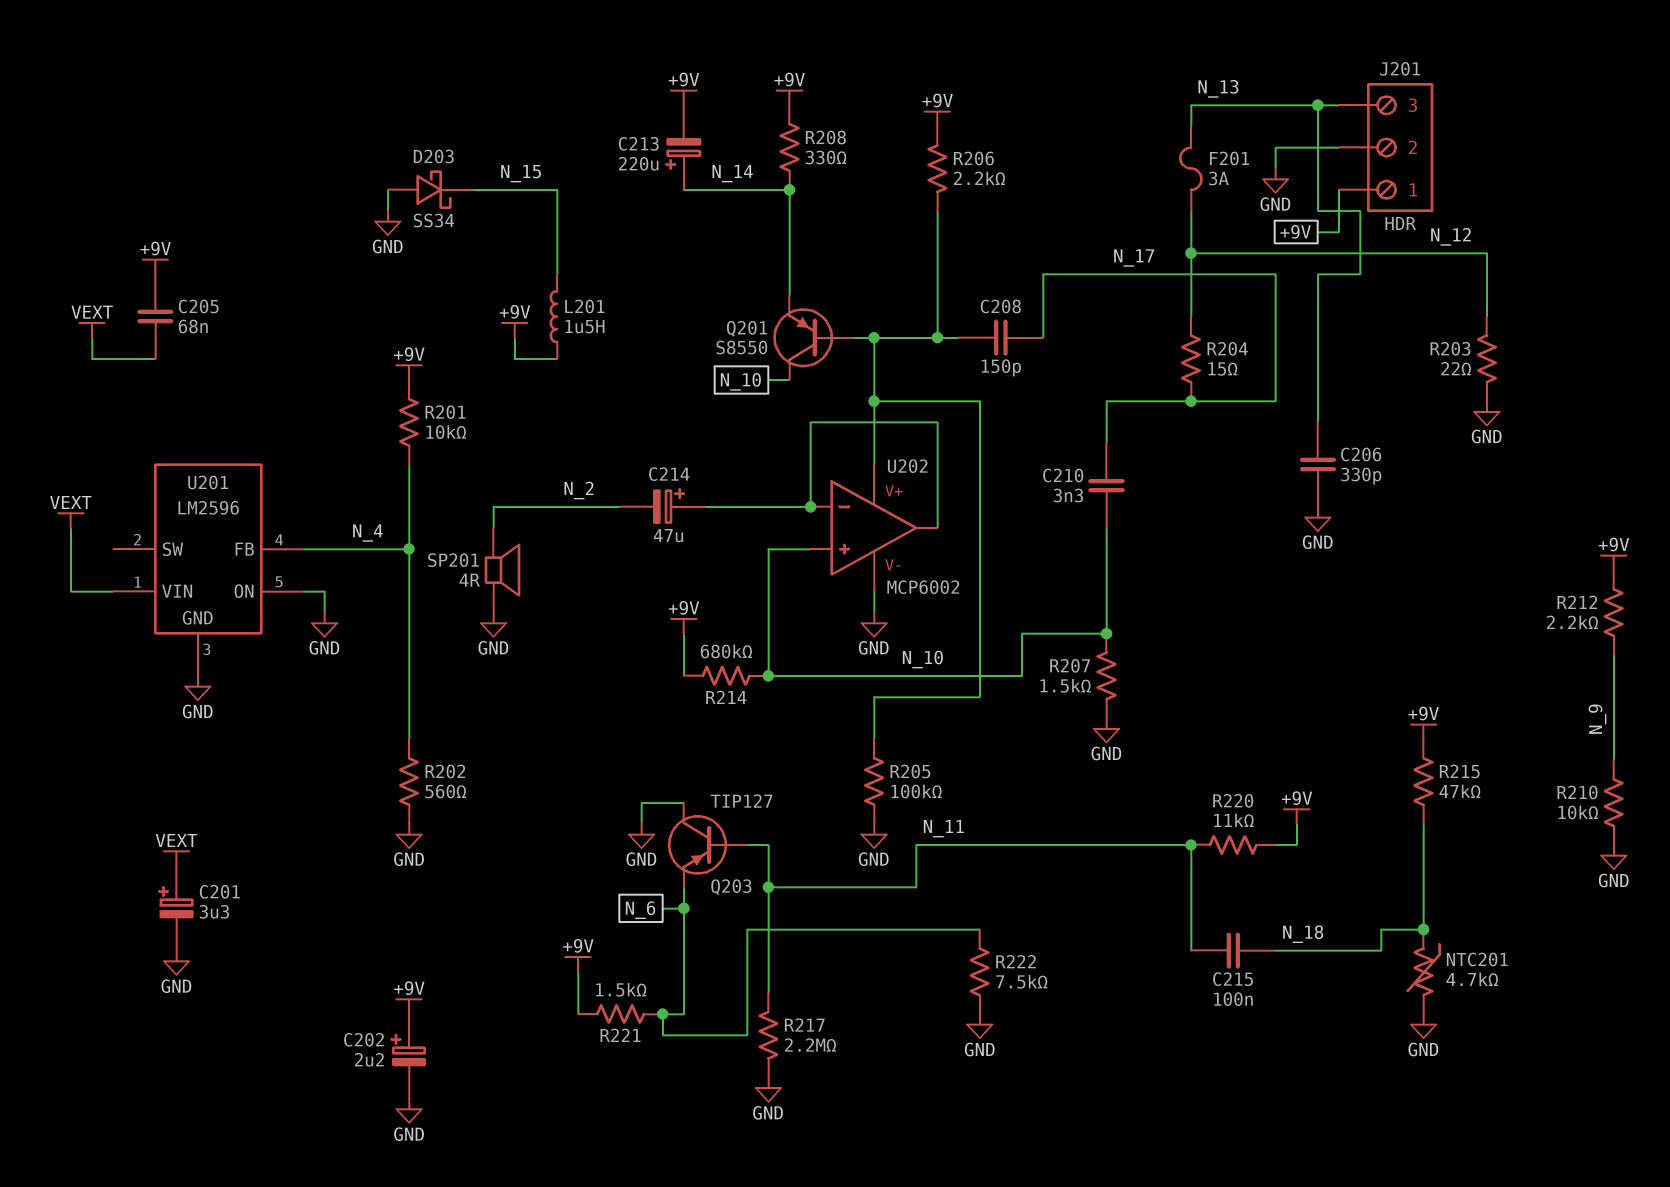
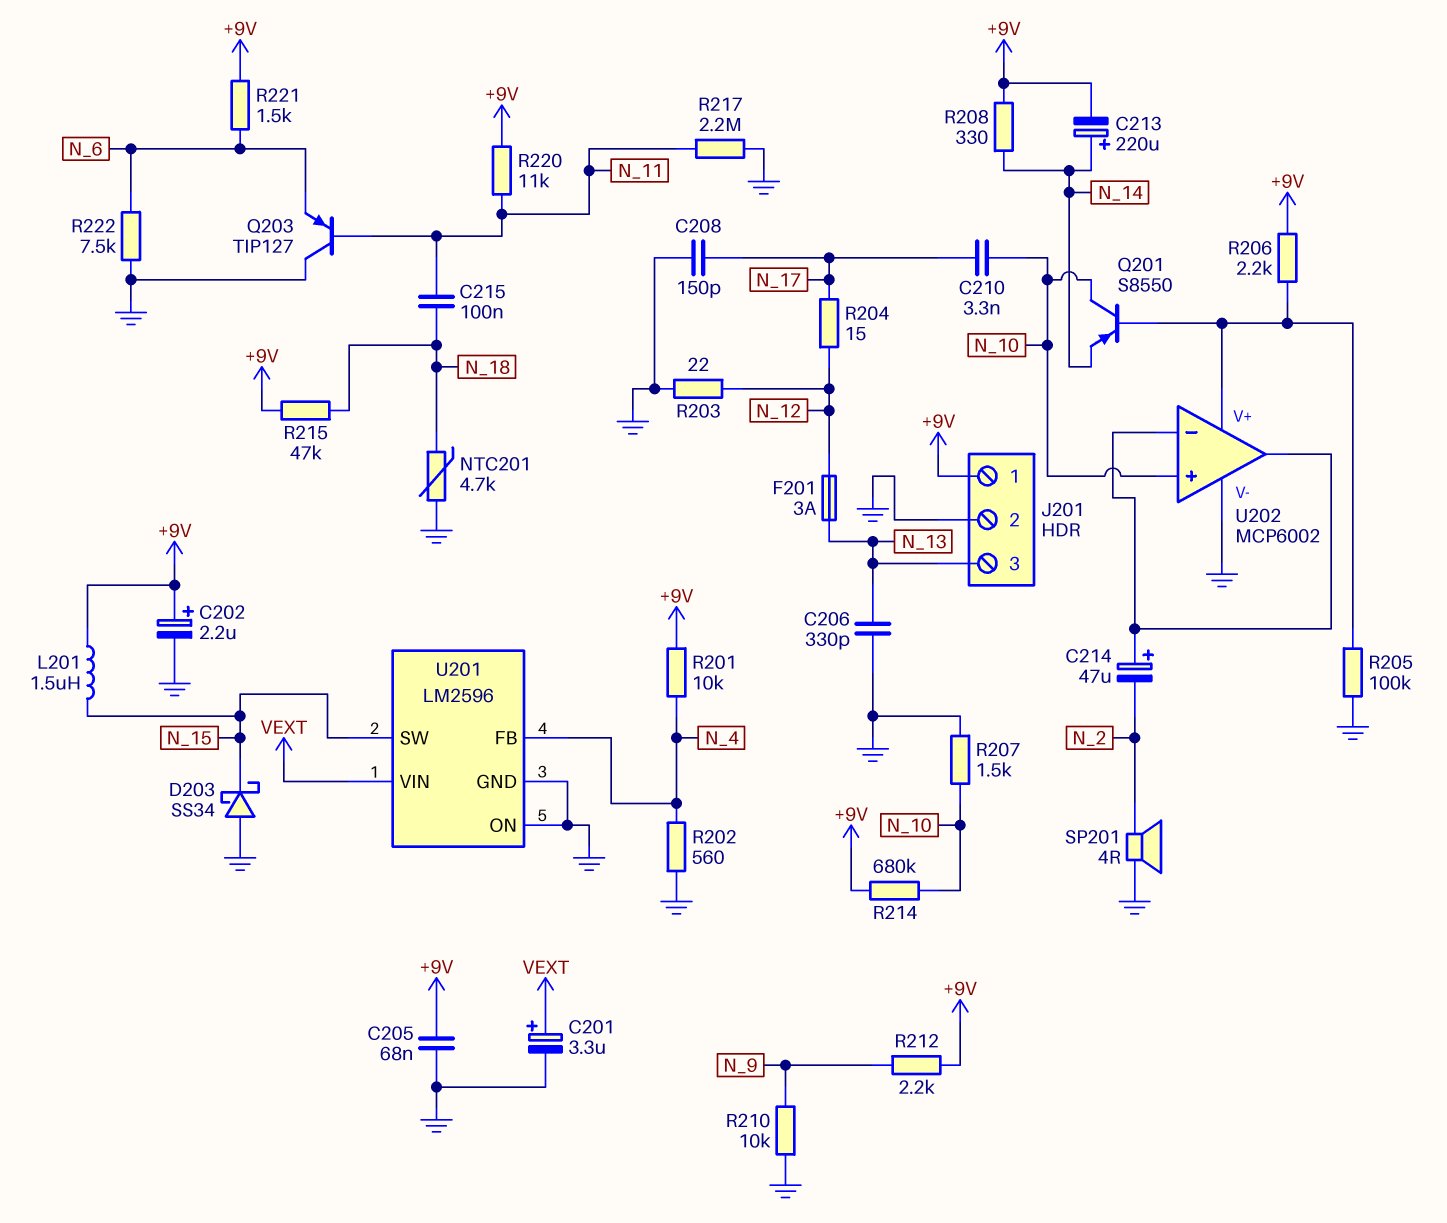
C205: 68nF (+9V, VEXT) -> 68nF (+9V, GND)
C208: 150pF (N_17, U202/V+) -> 150pF (GND, N_17)
U201 pin SW: none -> N_15

